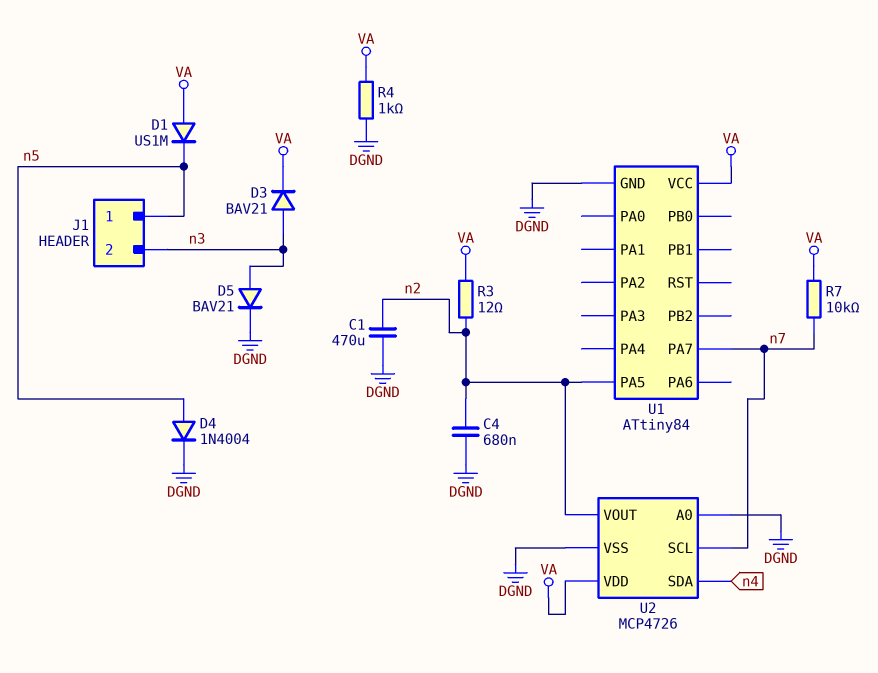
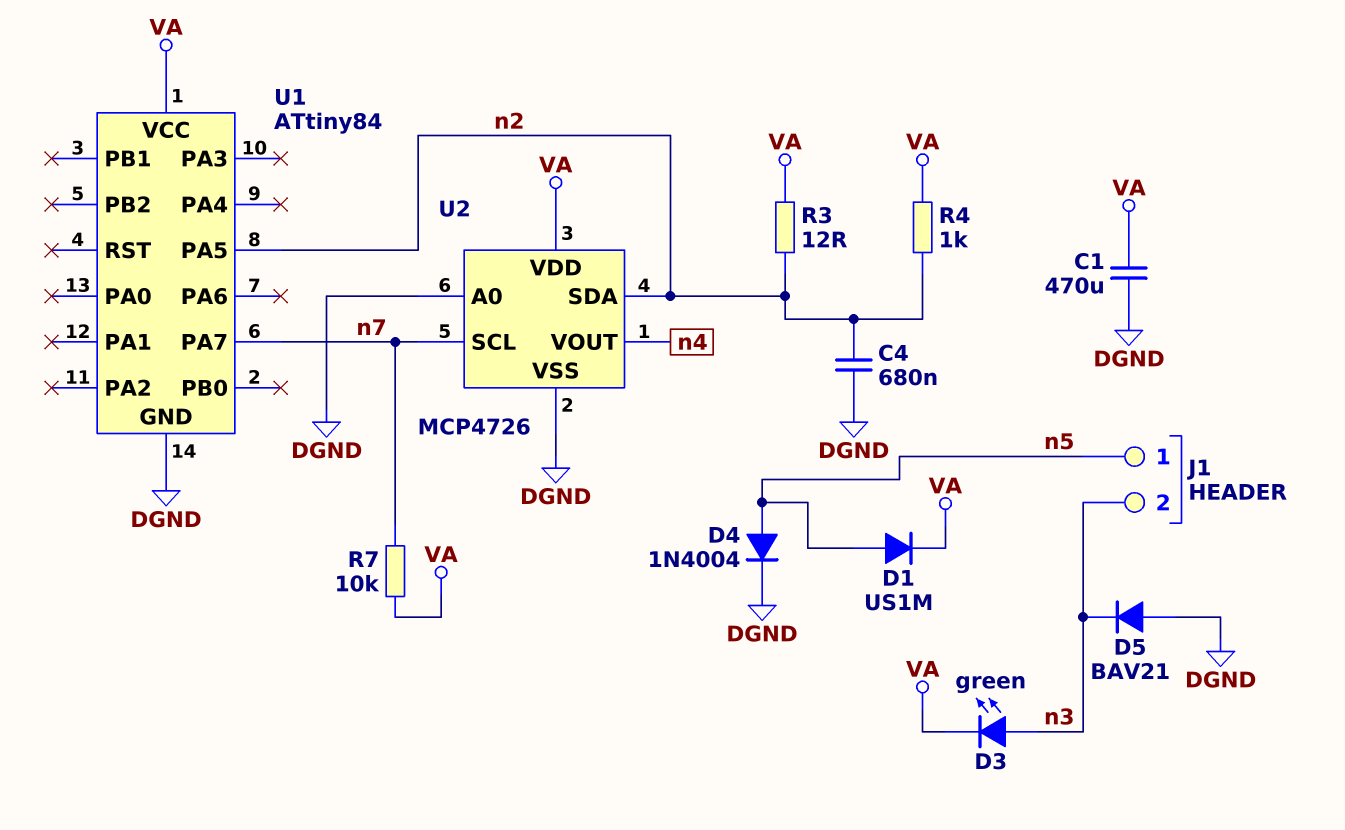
C1: 470uF (DGND, n2) -> 470uF (DGND, VA)
D1: diode US1M (A VA, K n5) -> diode US1M (A n5, K VA)
D3: diode BAV21 (A n3, K VA) -> LED green (A n3, K VA)
D5: diode BAV21 (A n3, K DGND) -> diode BAV21 (A DGND, K n3)
R4: 1k (DGND, VA) -> 1k (VA, n2)
U2 pin SDA: n4 -> n2
U2 pin VOUT: n2 -> n4

